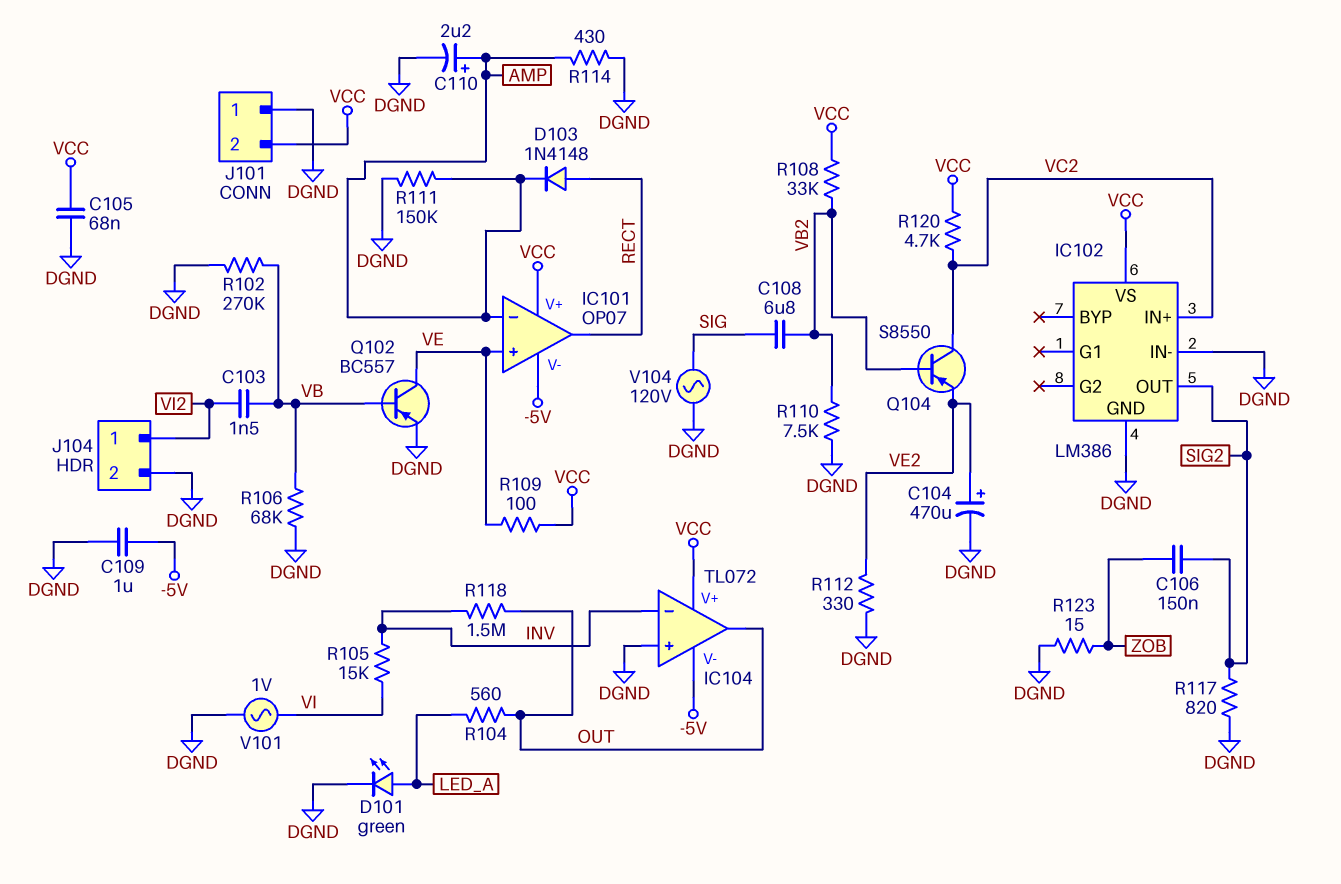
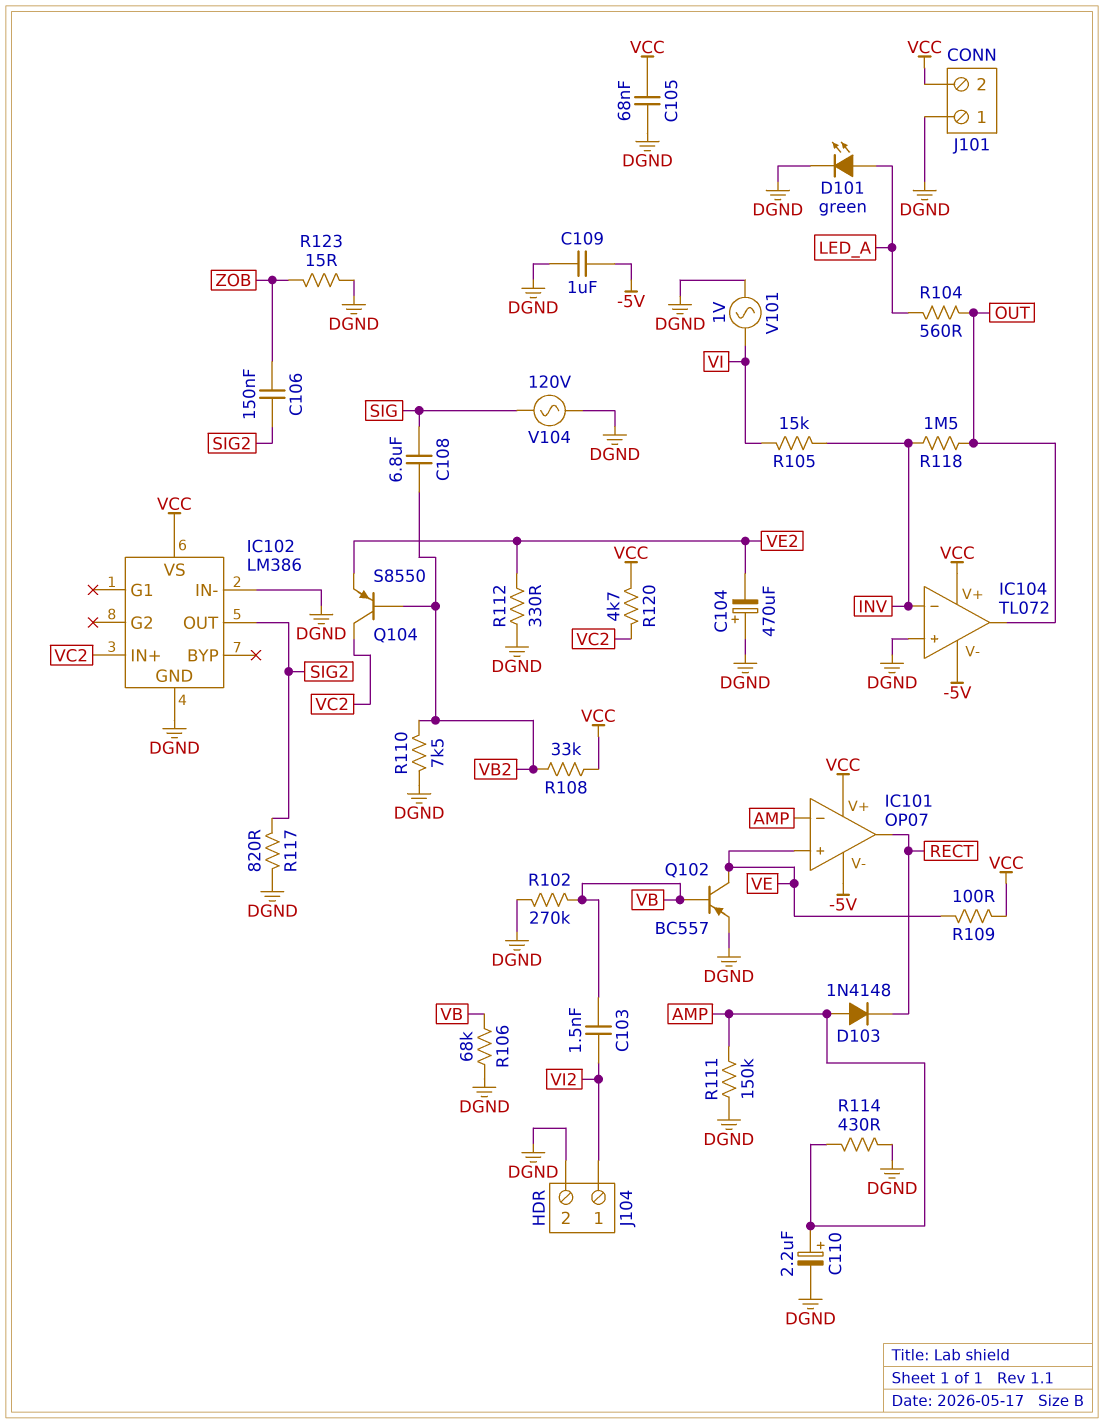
C104: 470uF (plus VE2, minus DGND) -> 470uF (plus DGND, minus VE2)
D103: diode 1N4148 (A RECT, K AMP) -> diode 1N4148 (A AMP, K RECT)

